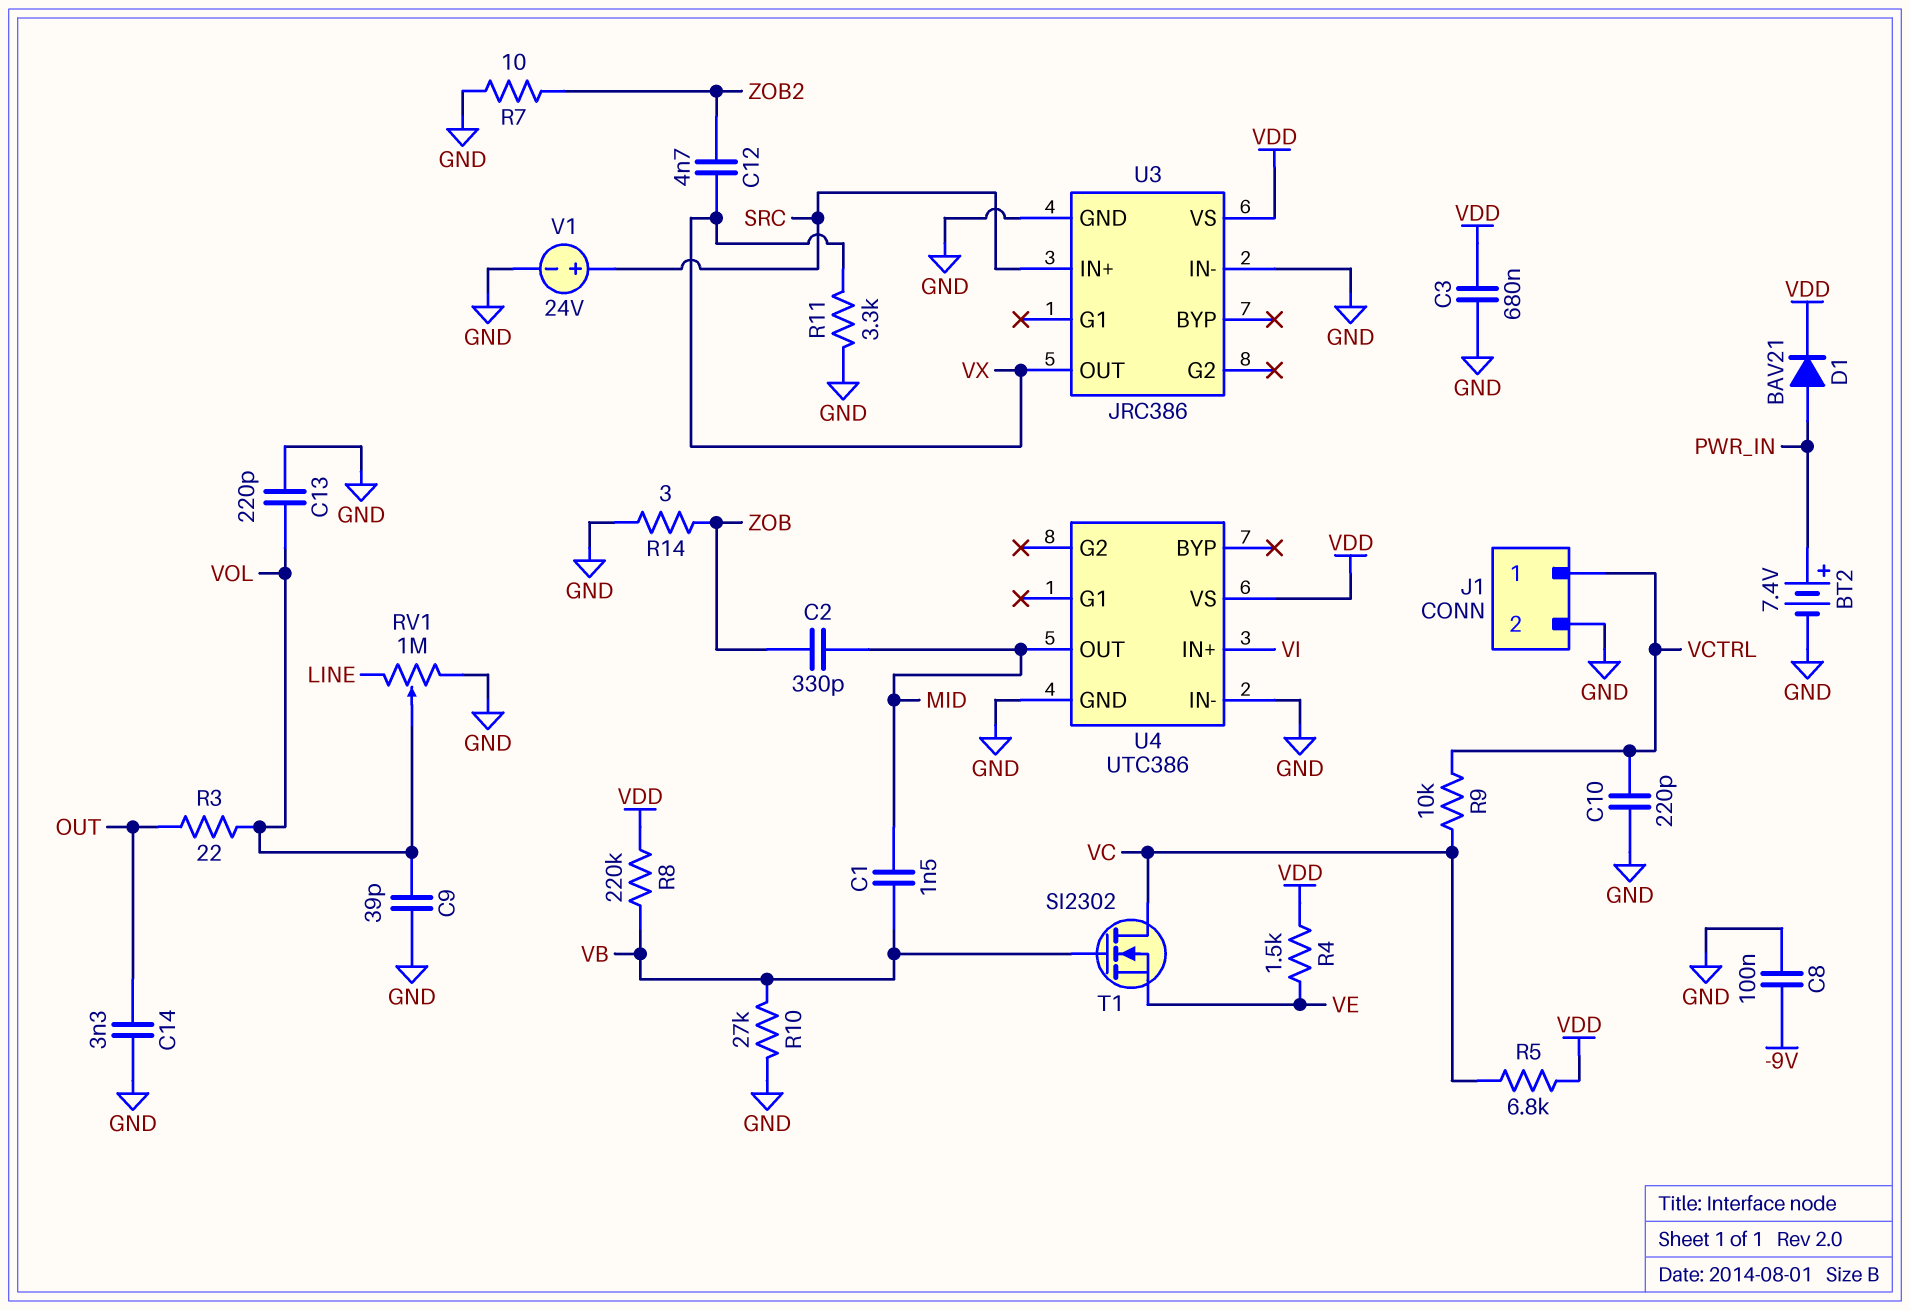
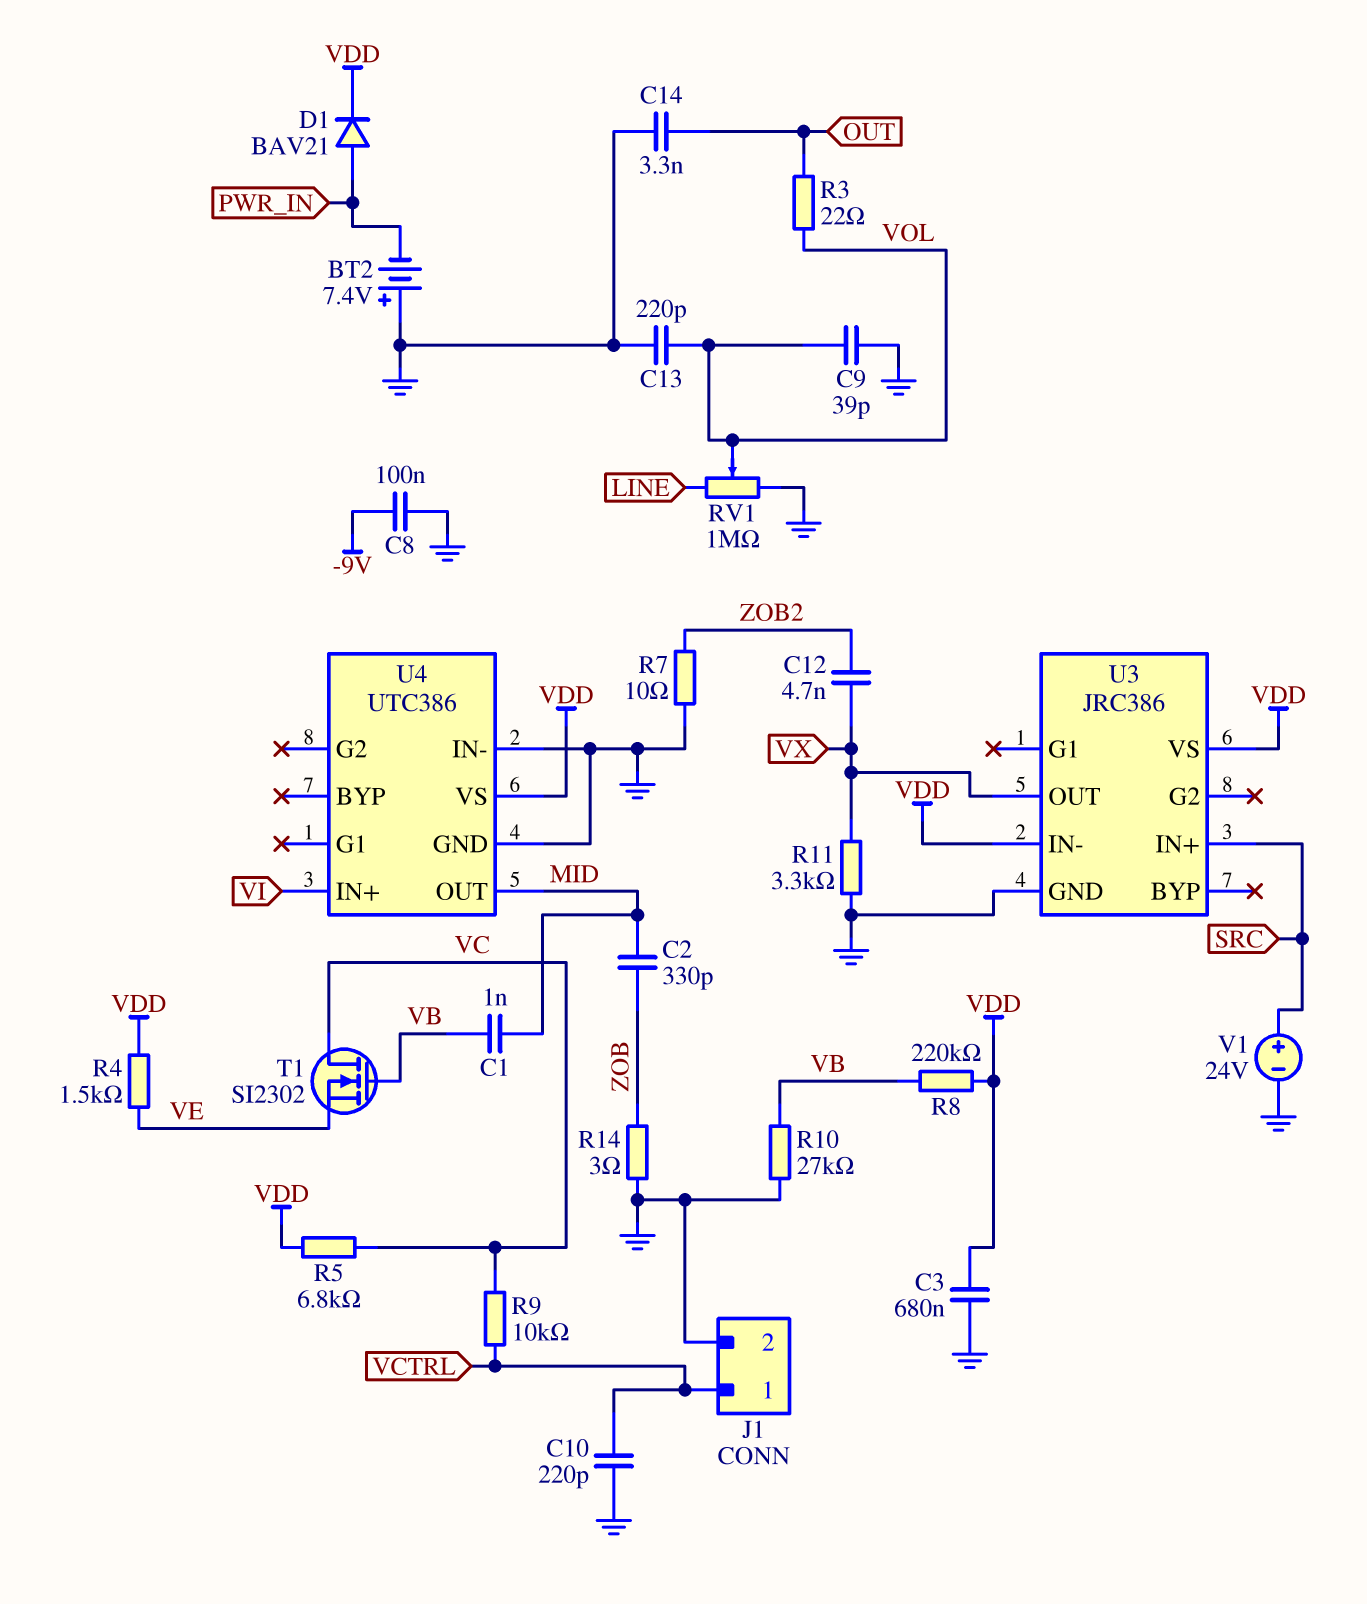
BT2: 7.4V (plus PWR_IN, minus GND) -> 7.4V (plus GND, minus PWR_IN)
C1: 1.5nF (MID, VB) -> 1nF (MID, VB)
U3 pin IN-: GND -> VDD

